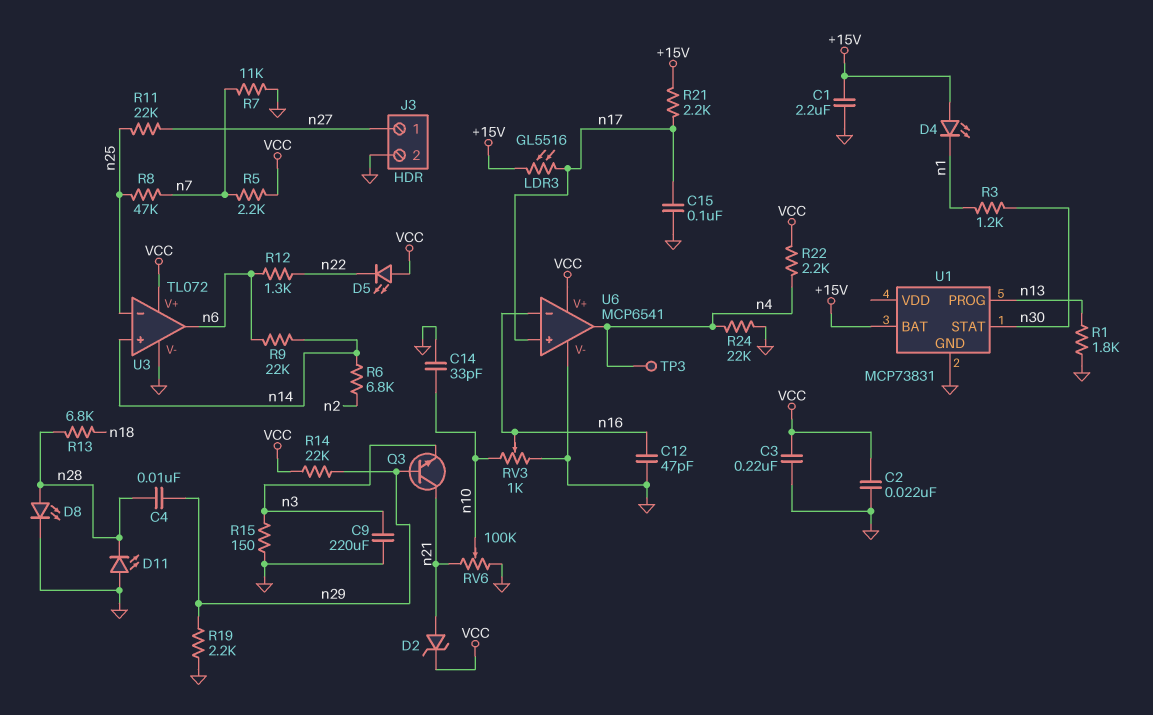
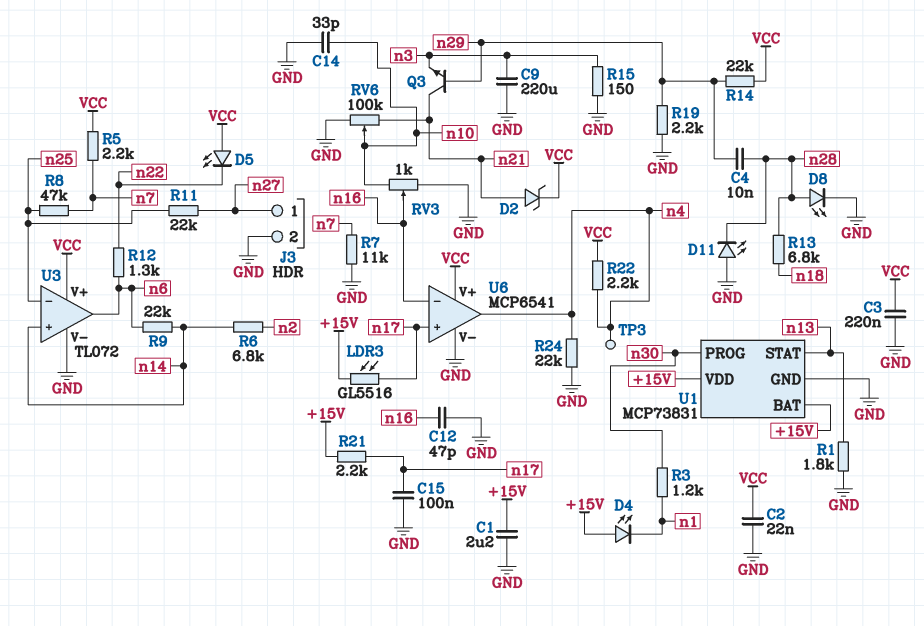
U1 pin PROG: n13 -> n30
U1 pin STAT: n30 -> n13
U1 pin VDD: none -> +15V

